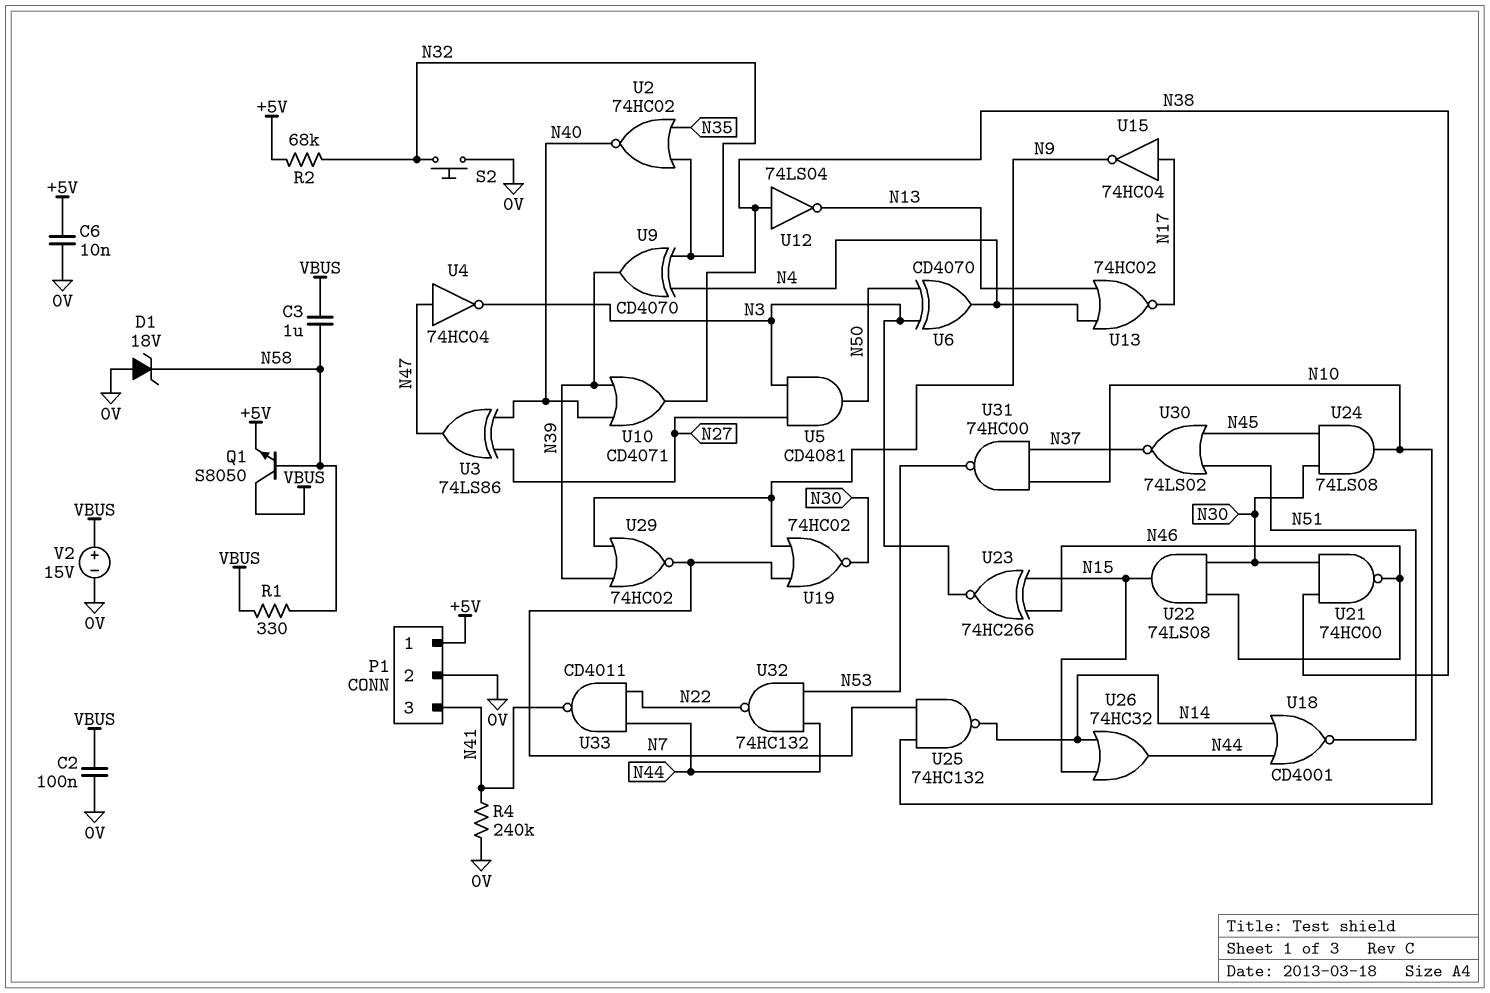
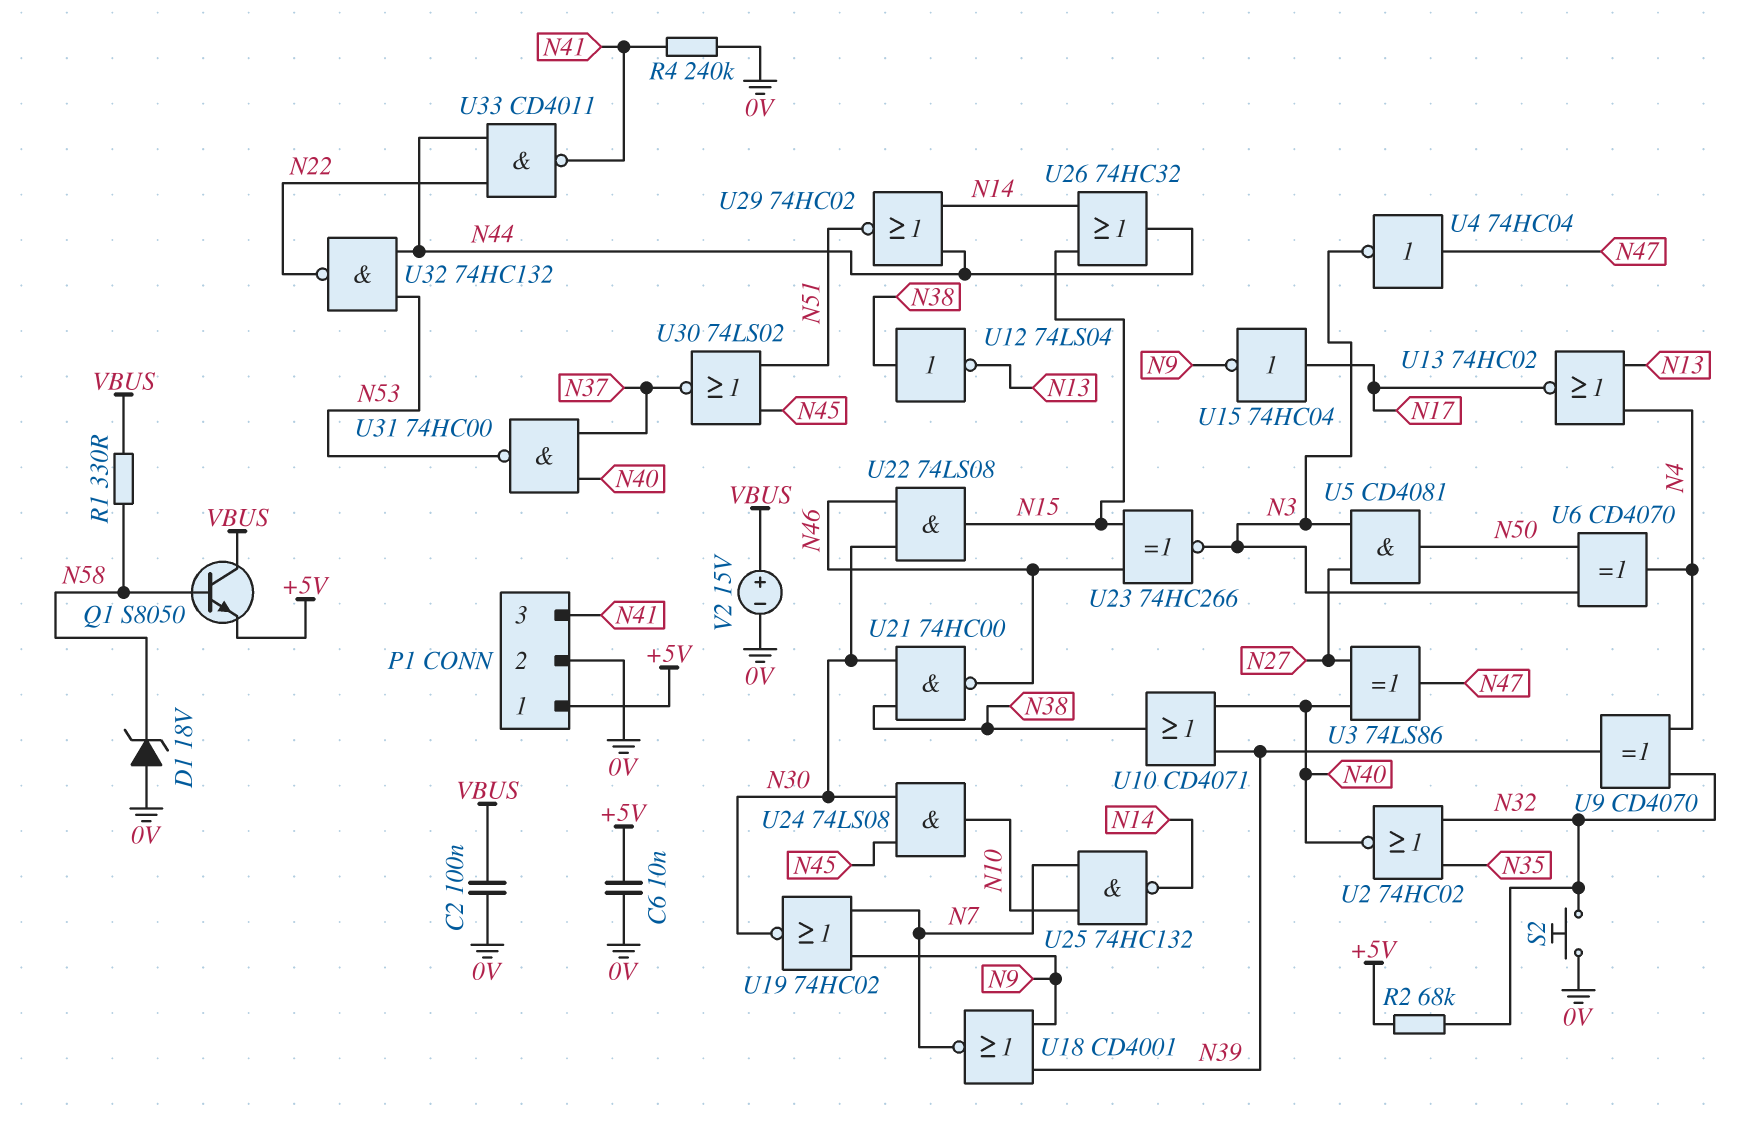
C3: 1uF (N58, VBUS) -> none
U18: NOR CD4001 (in N14, in N44, out N51) -> NOR CD4001 (in N9, in N39, out N7)
U29: NOR 74HC02 (in N9, in N39, out N7) -> NOR 74HC02 (in N14, in N44, out N51)
U31: NAND 74HC00 (in N10, in N37, out N53) -> NAND 74HC00 (in N37, in N40, out N53)

